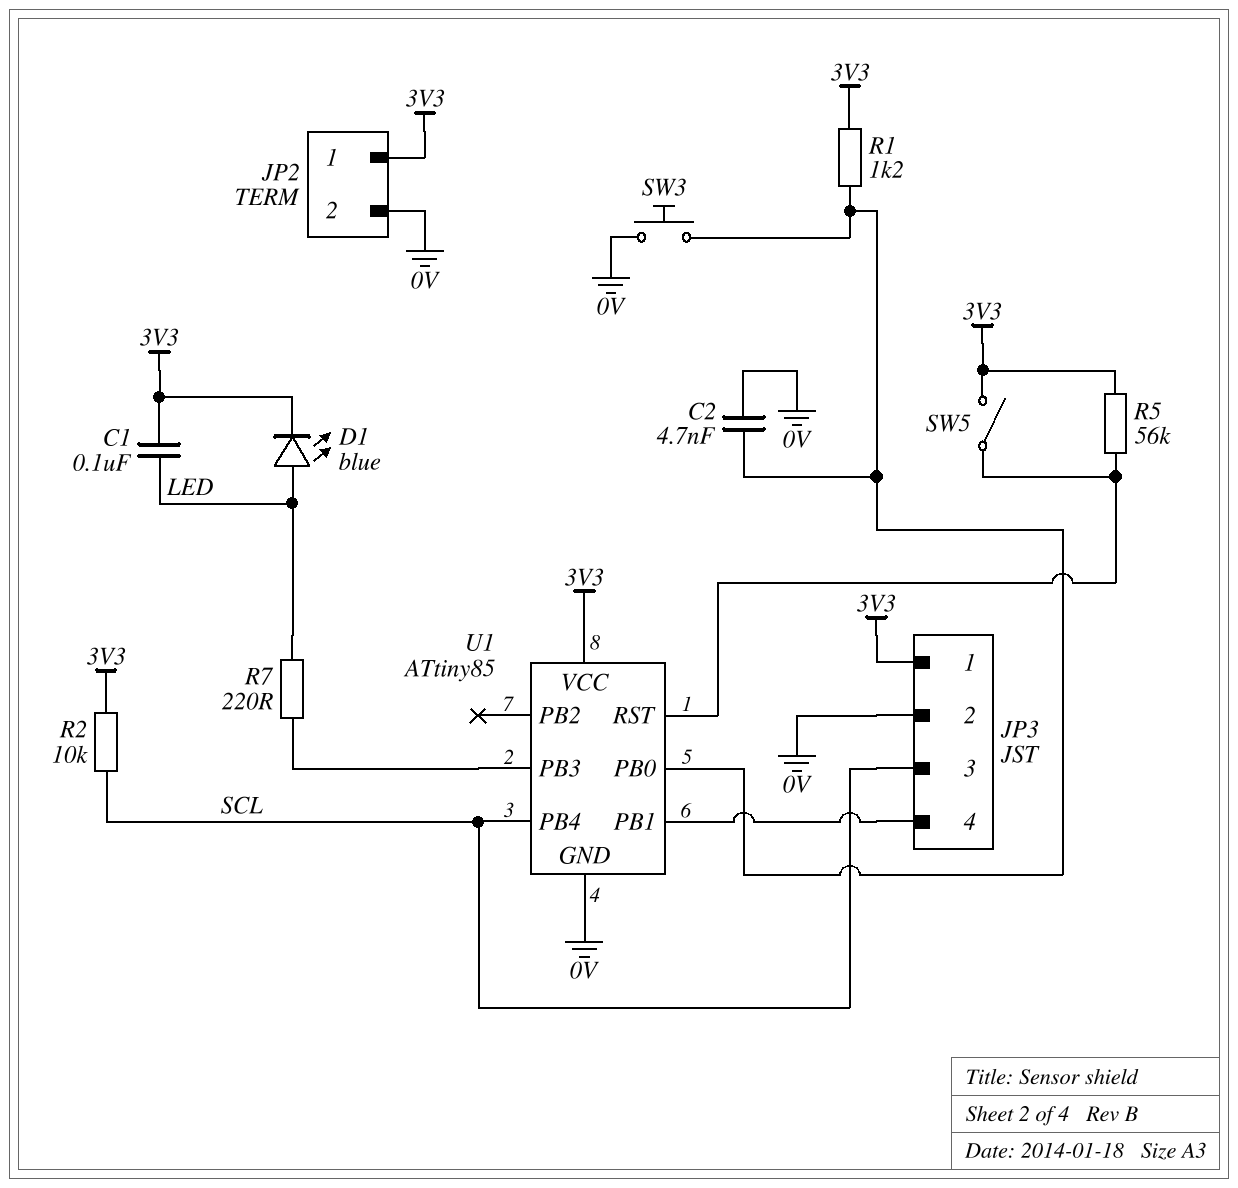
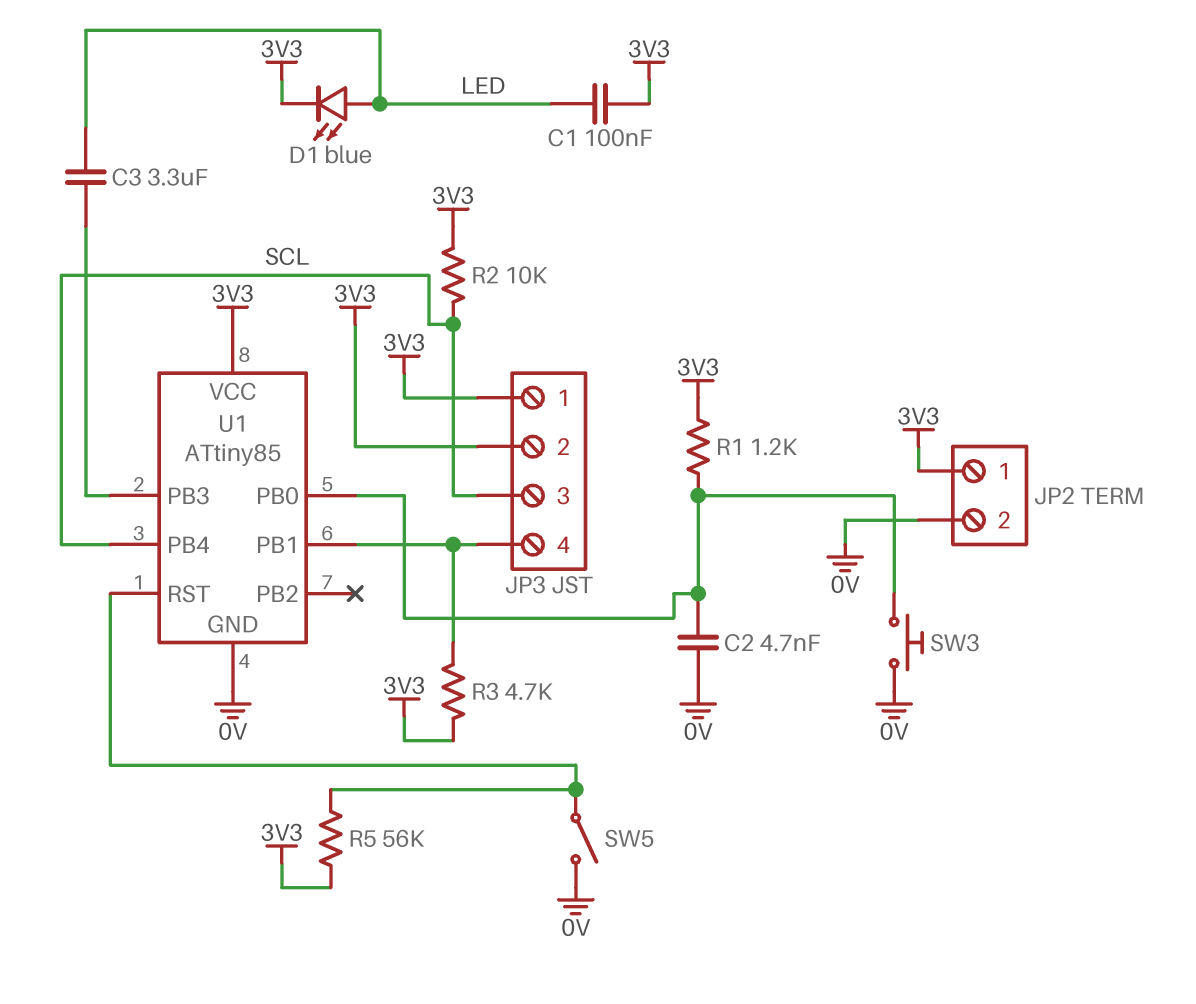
C3: none -> 3.3uF (LED, U1/PB3)
JP3 pin 2: 0V -> 3V3
R3: none -> 4.7k (3V3, JP3/4)
R7: 220 (LED, U1/PB3) -> none
SW5: switch (3V3, U1/RST) -> switch (0V, U1/RST)

